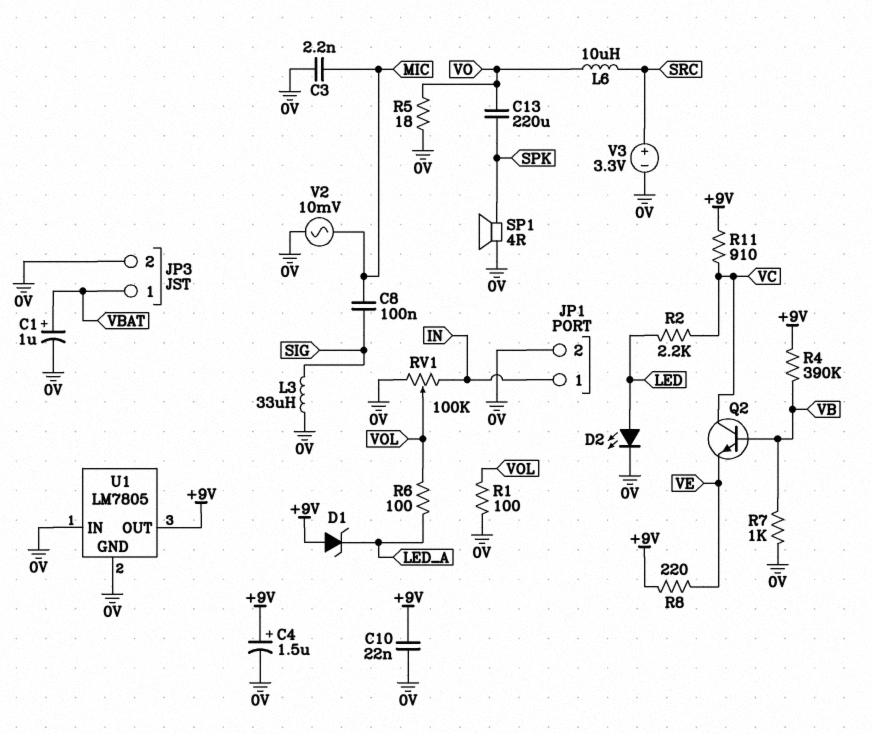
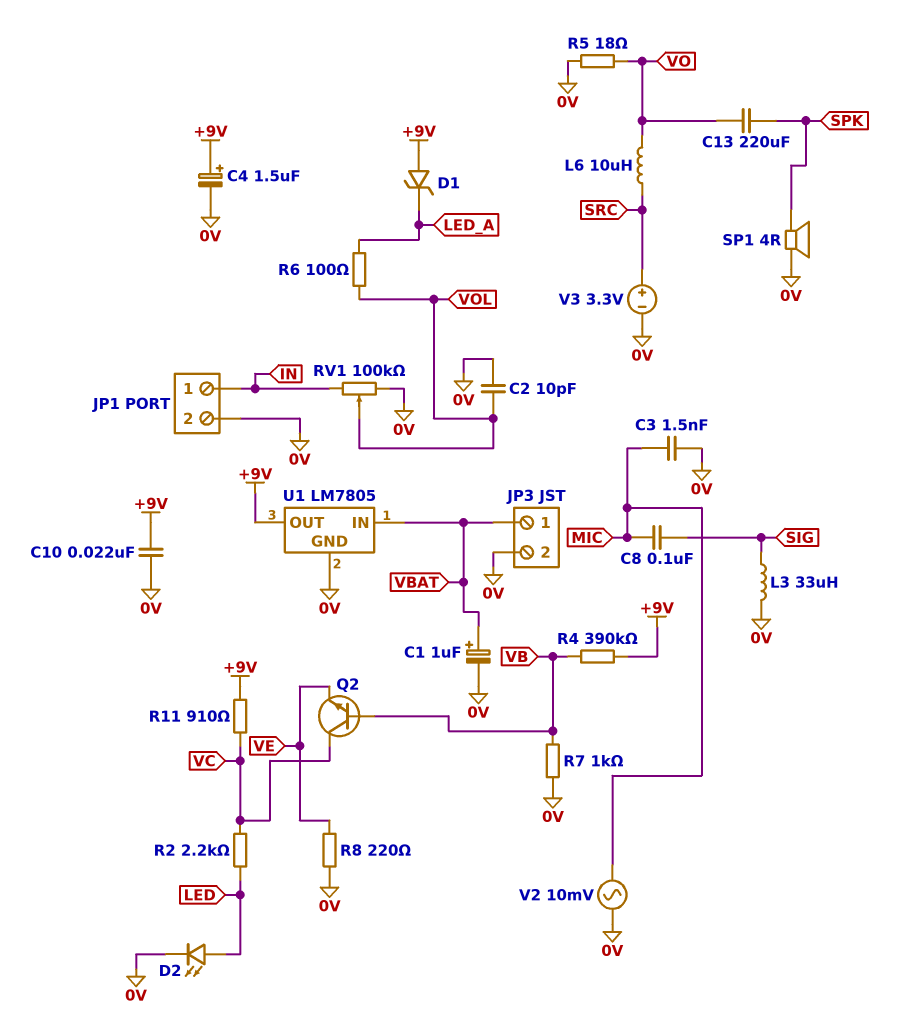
C2: none -> 10pF (0V, VOL)
C3: 2.2nF (0V, MIC) -> 1.5nF (0V, MIC)
R1: 100 (0V, VOL) -> none
R8: 220 (+9V, VE) -> 220 (0V, VE)
U1 pin IN: 0V -> VBAT

